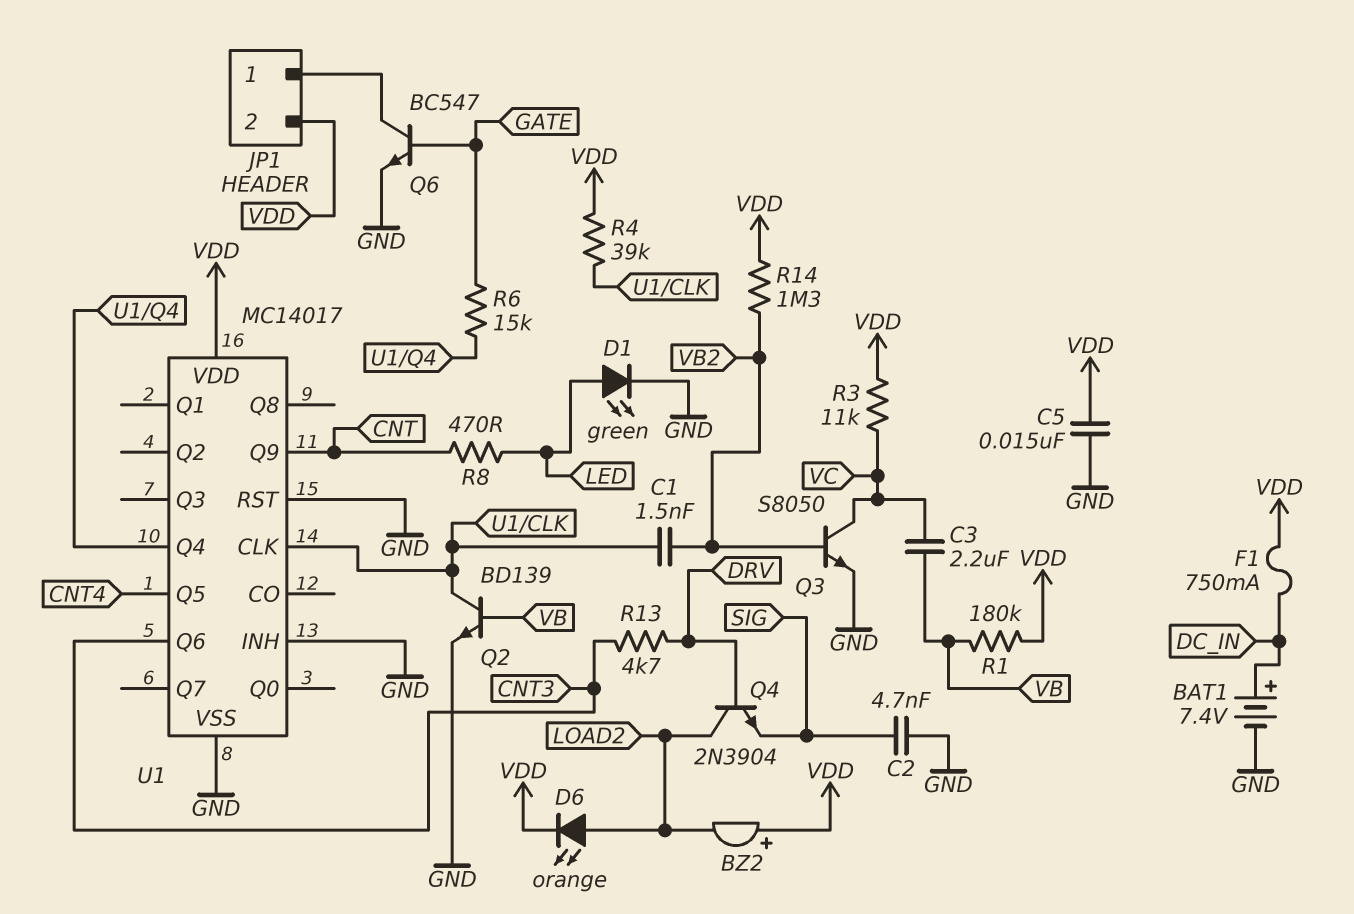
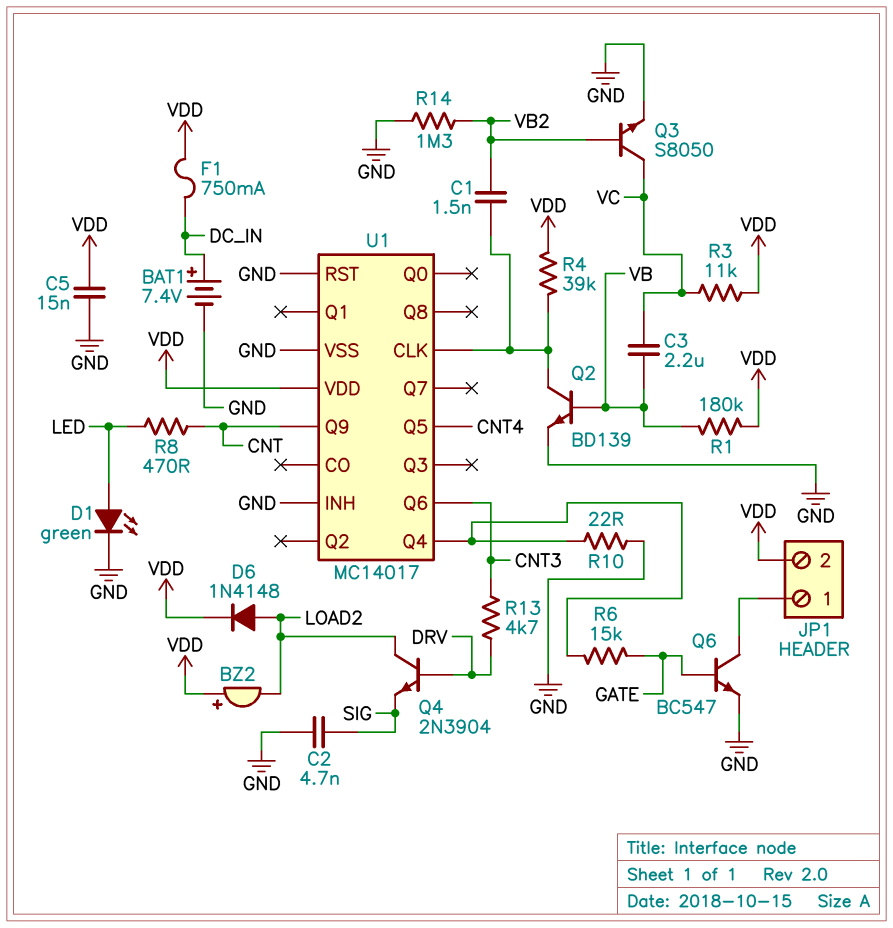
D6: LED orange (A LOAD2, K VDD) -> diode 1N4148 (A LOAD2, K VDD)
R10: none -> 22 (GND, U1/Q4)
R14: 1.3M (VB2, VDD) -> 1.3M (GND, VB2)

